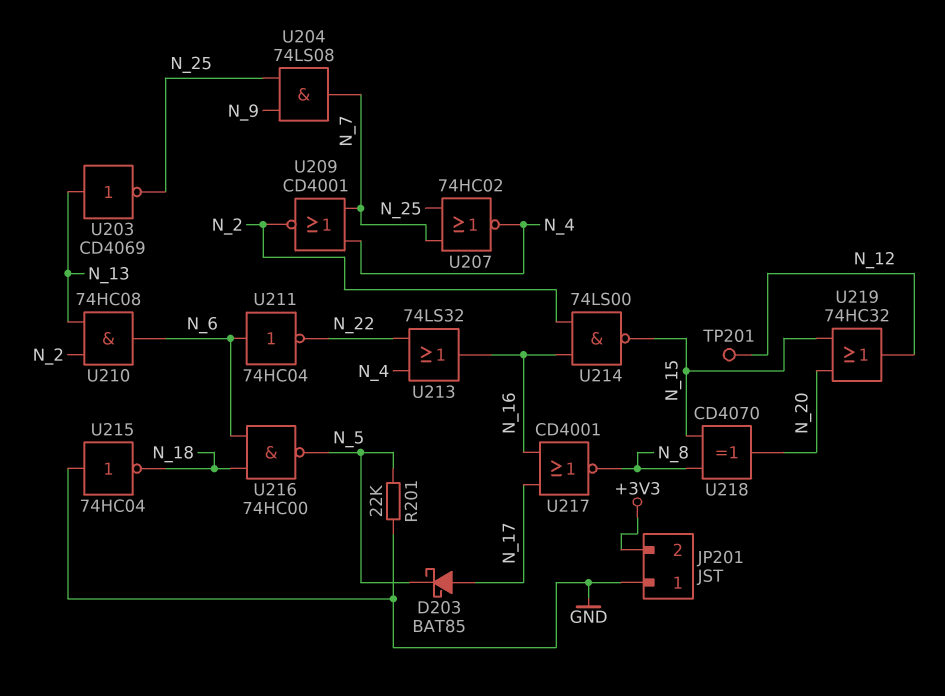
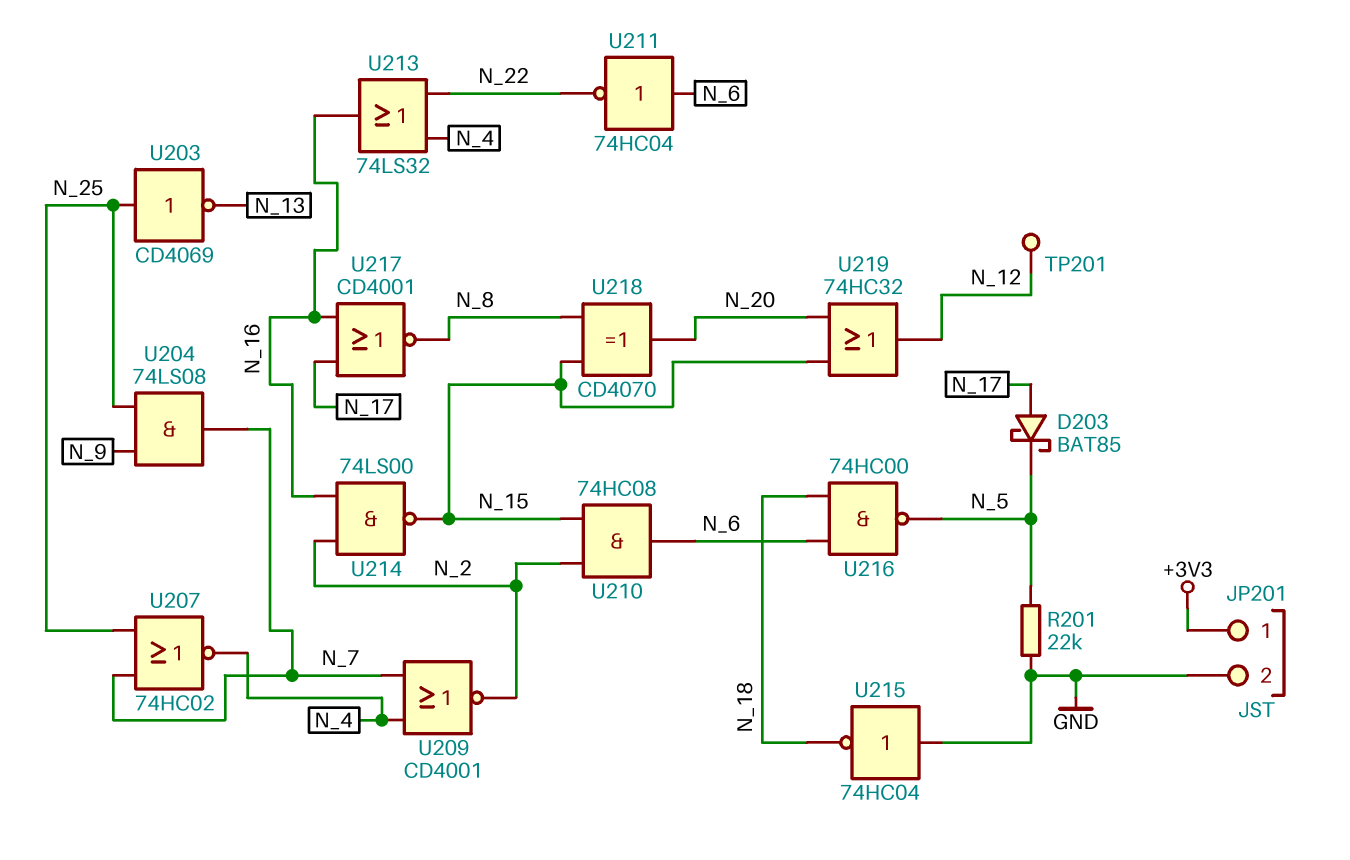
JP201 pin 1: GND -> +3V3
JP201 pin 2: +3V3 -> GND
U203: NOT CD4069 (in N_13, out N_25) -> NOT CD4069 (in N_25, out N_13)
U210: AND 74HC08 (in N_2, in N_13, out N_6) -> AND 74HC08 (in N_2, in N_15, out N_6)

